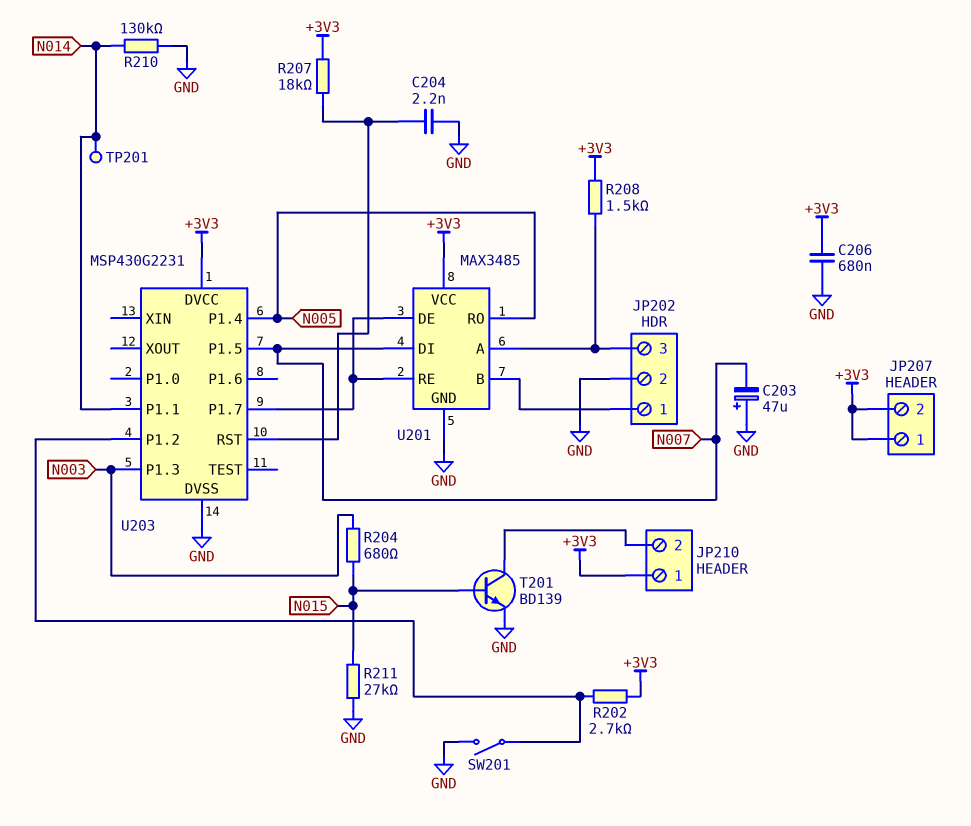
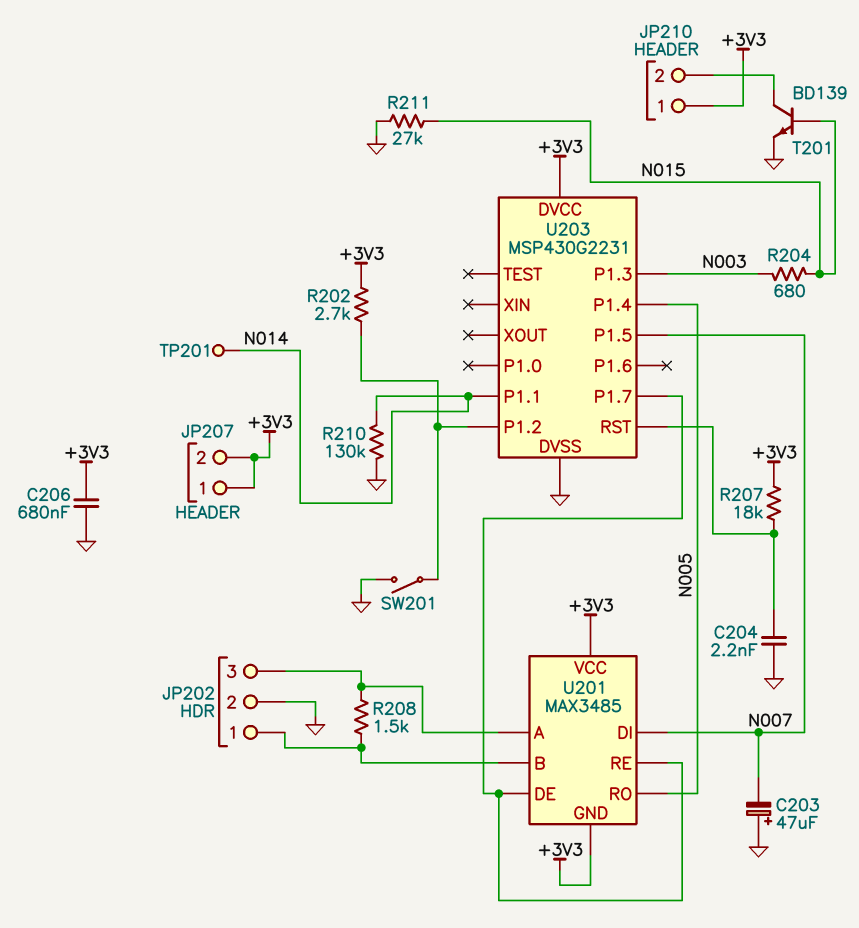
R208: 1.5k (+3V3, JP202/3) -> 1.5k (JP202/1, JP202/3)
U201 pin GND: GND -> +3V3

